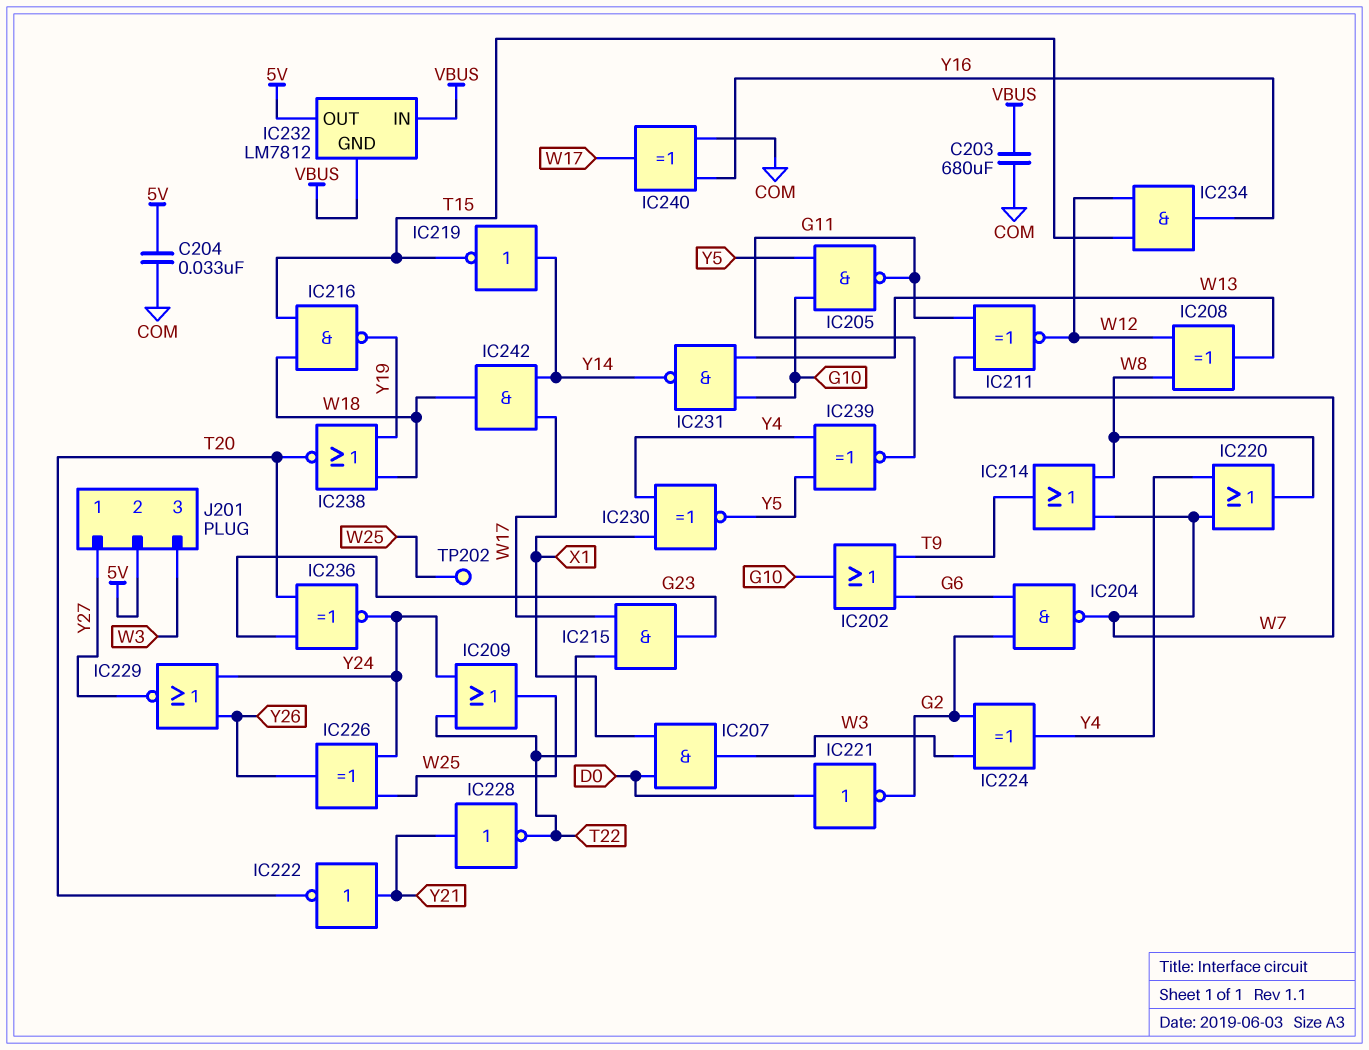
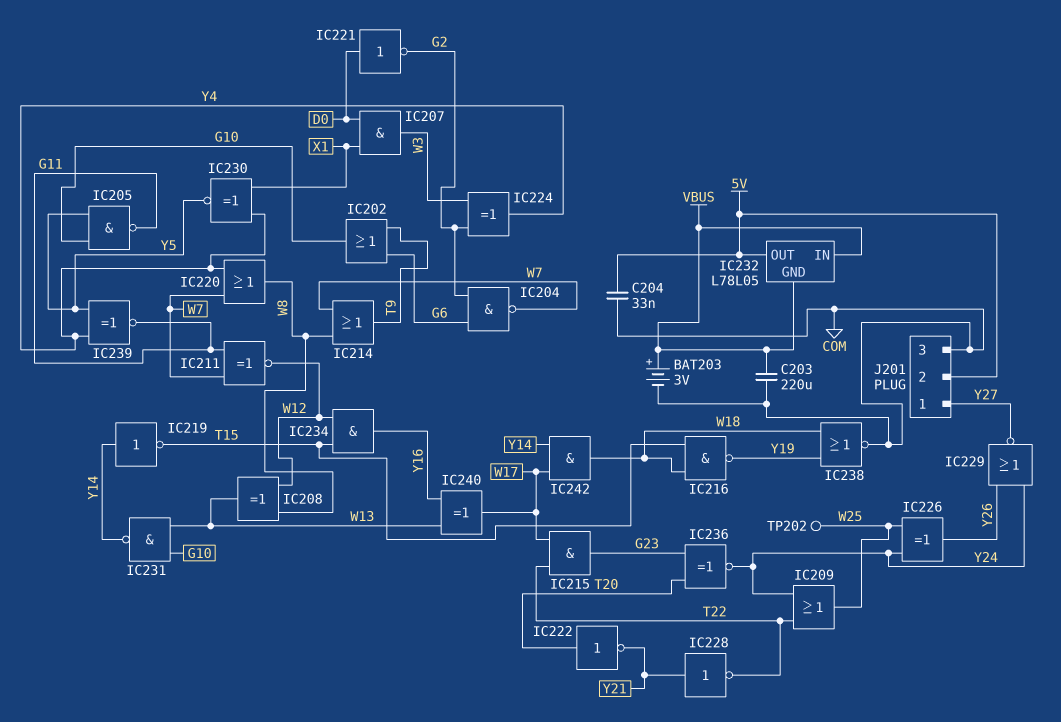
BAT203: none -> 3V (plus VBUS, minus COM)
C203: 680uF (COM, VBUS) -> 220uF (COM, VBUS)
IC222: NOT (in Y21, out T20) -> NOT (in T20, out Y21)
IC232: LM7812 -> L78L05
IC238: NOR (in W18, in Y19, out T20) -> NOR (in W18, in Y19, out COM)
IC240: XOR (in COM, in Y16, out W17) -> XOR (in W13, in Y16, out W17)
J201 pin 3: W3 -> COM

